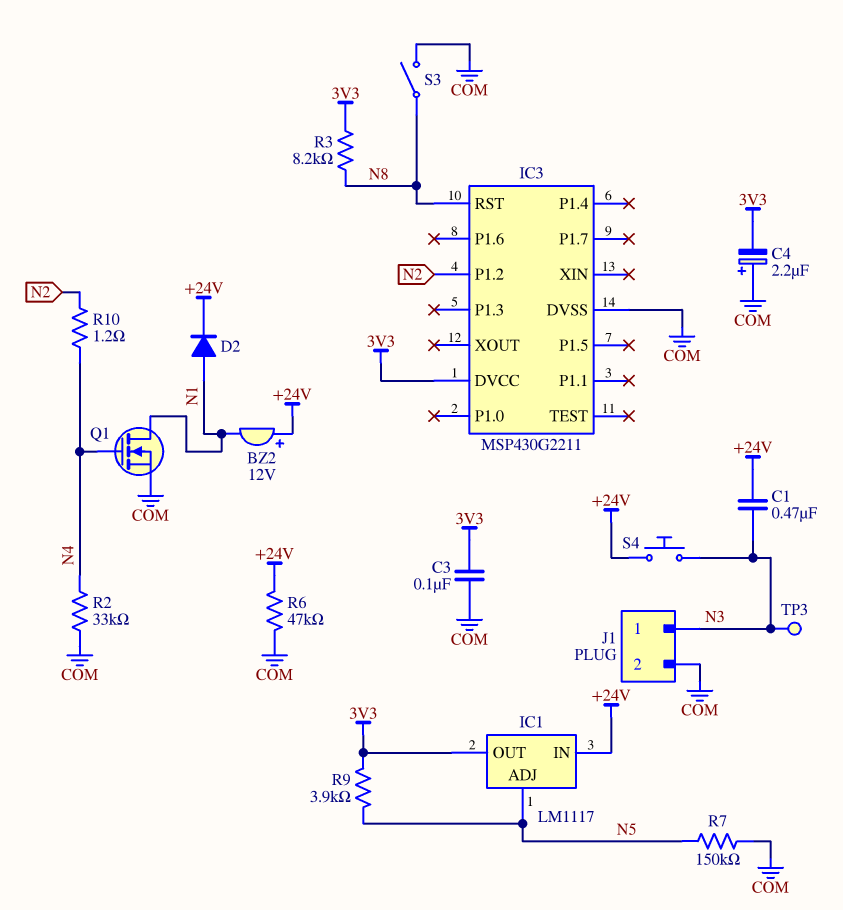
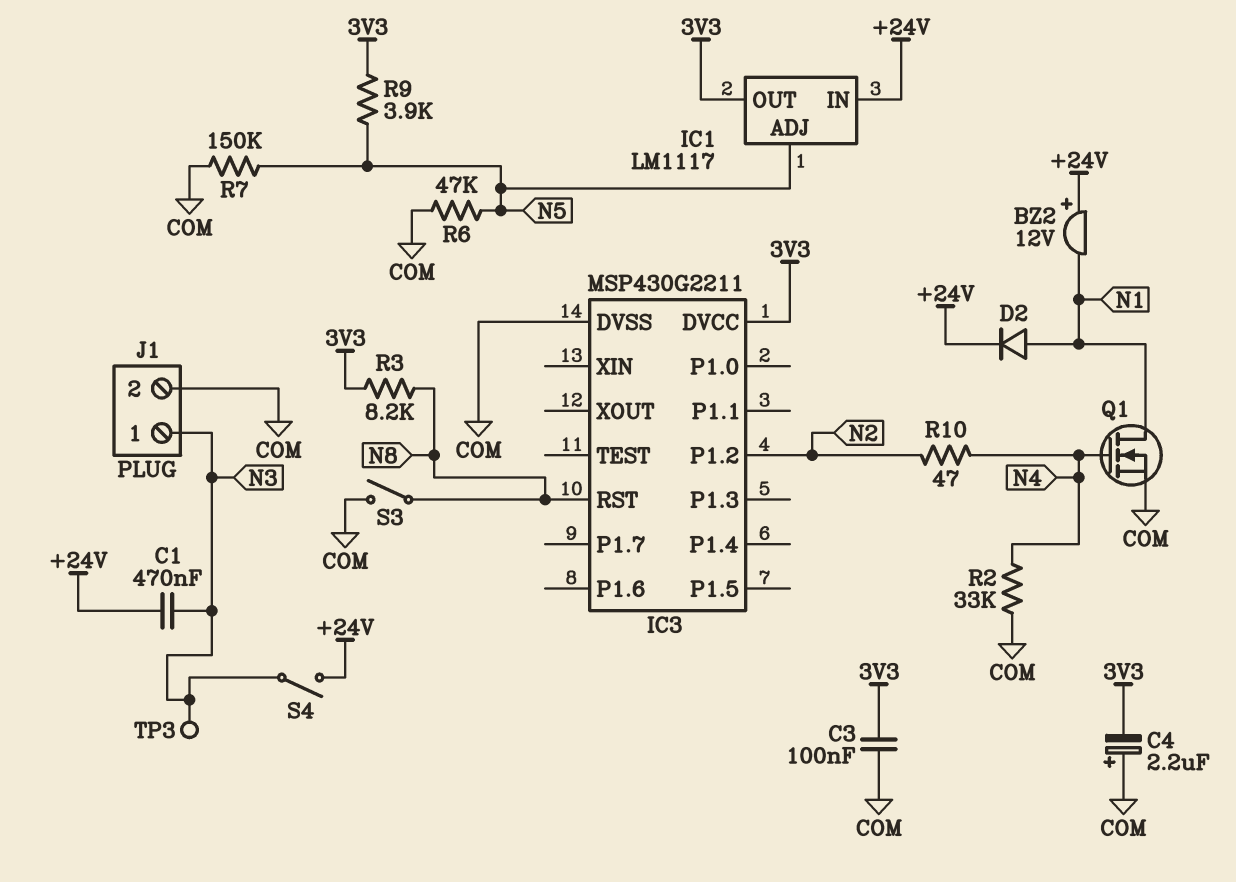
R6: 47k (+24V, COM) -> 47k (COM, N5)
R10: 1.2 (N2, N4) -> 47 (N2, N4)
S4: button (+24V, N3) -> switch (+24V, N3)

